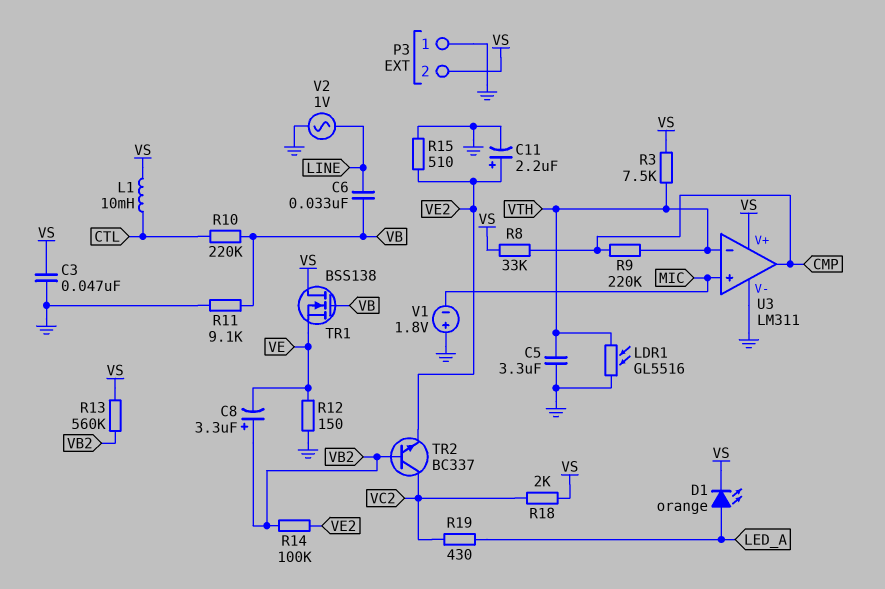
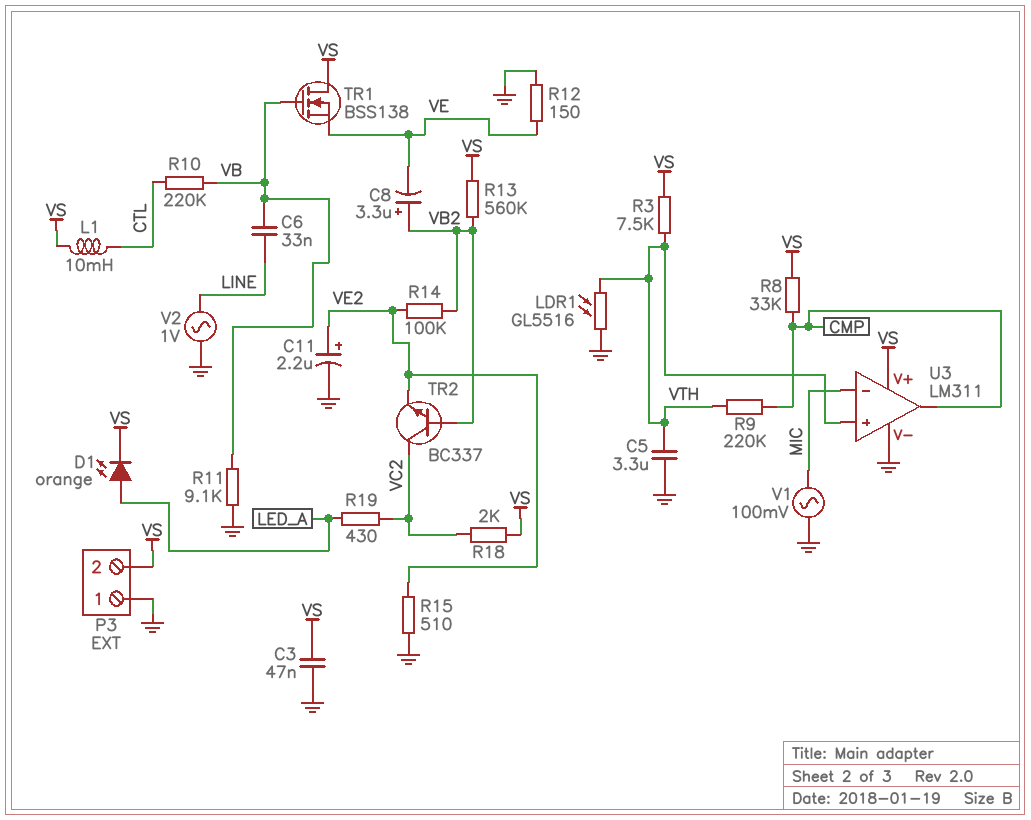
U3 pin in+: MIC -> VTH
U3 pin in-: VTH -> MIC
V1: 1.8V (plus GND, minus MIC) -> AC 100mV (GND, MIC)

